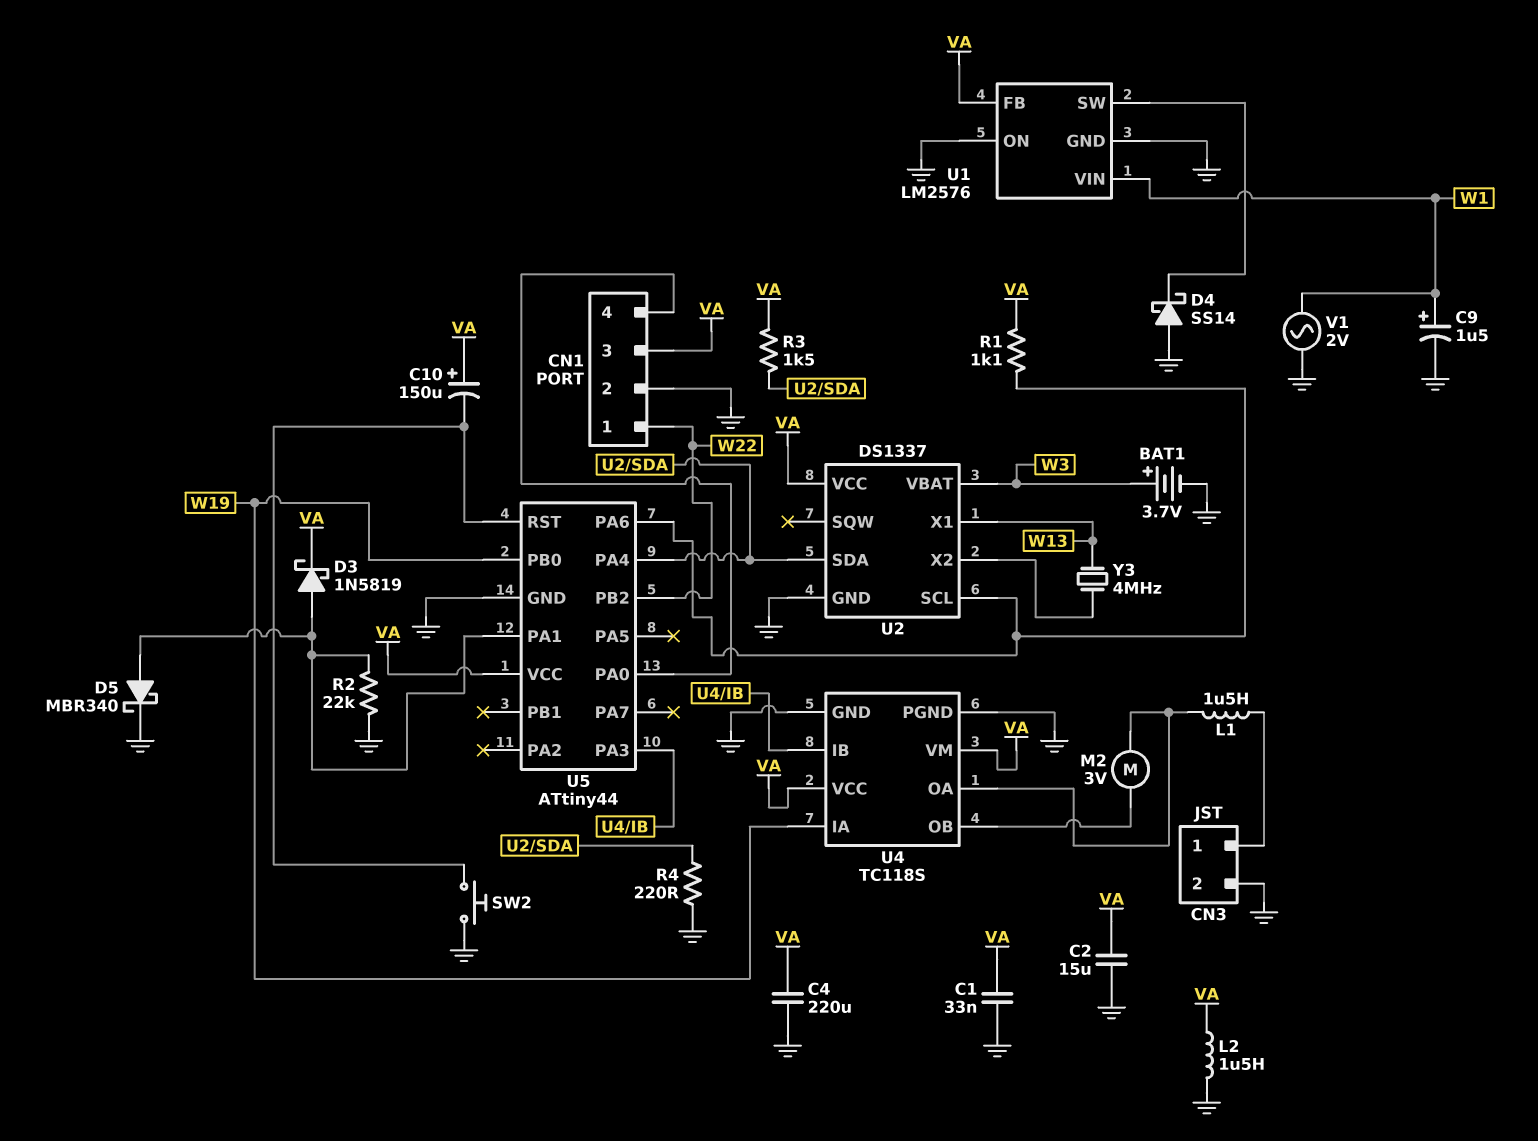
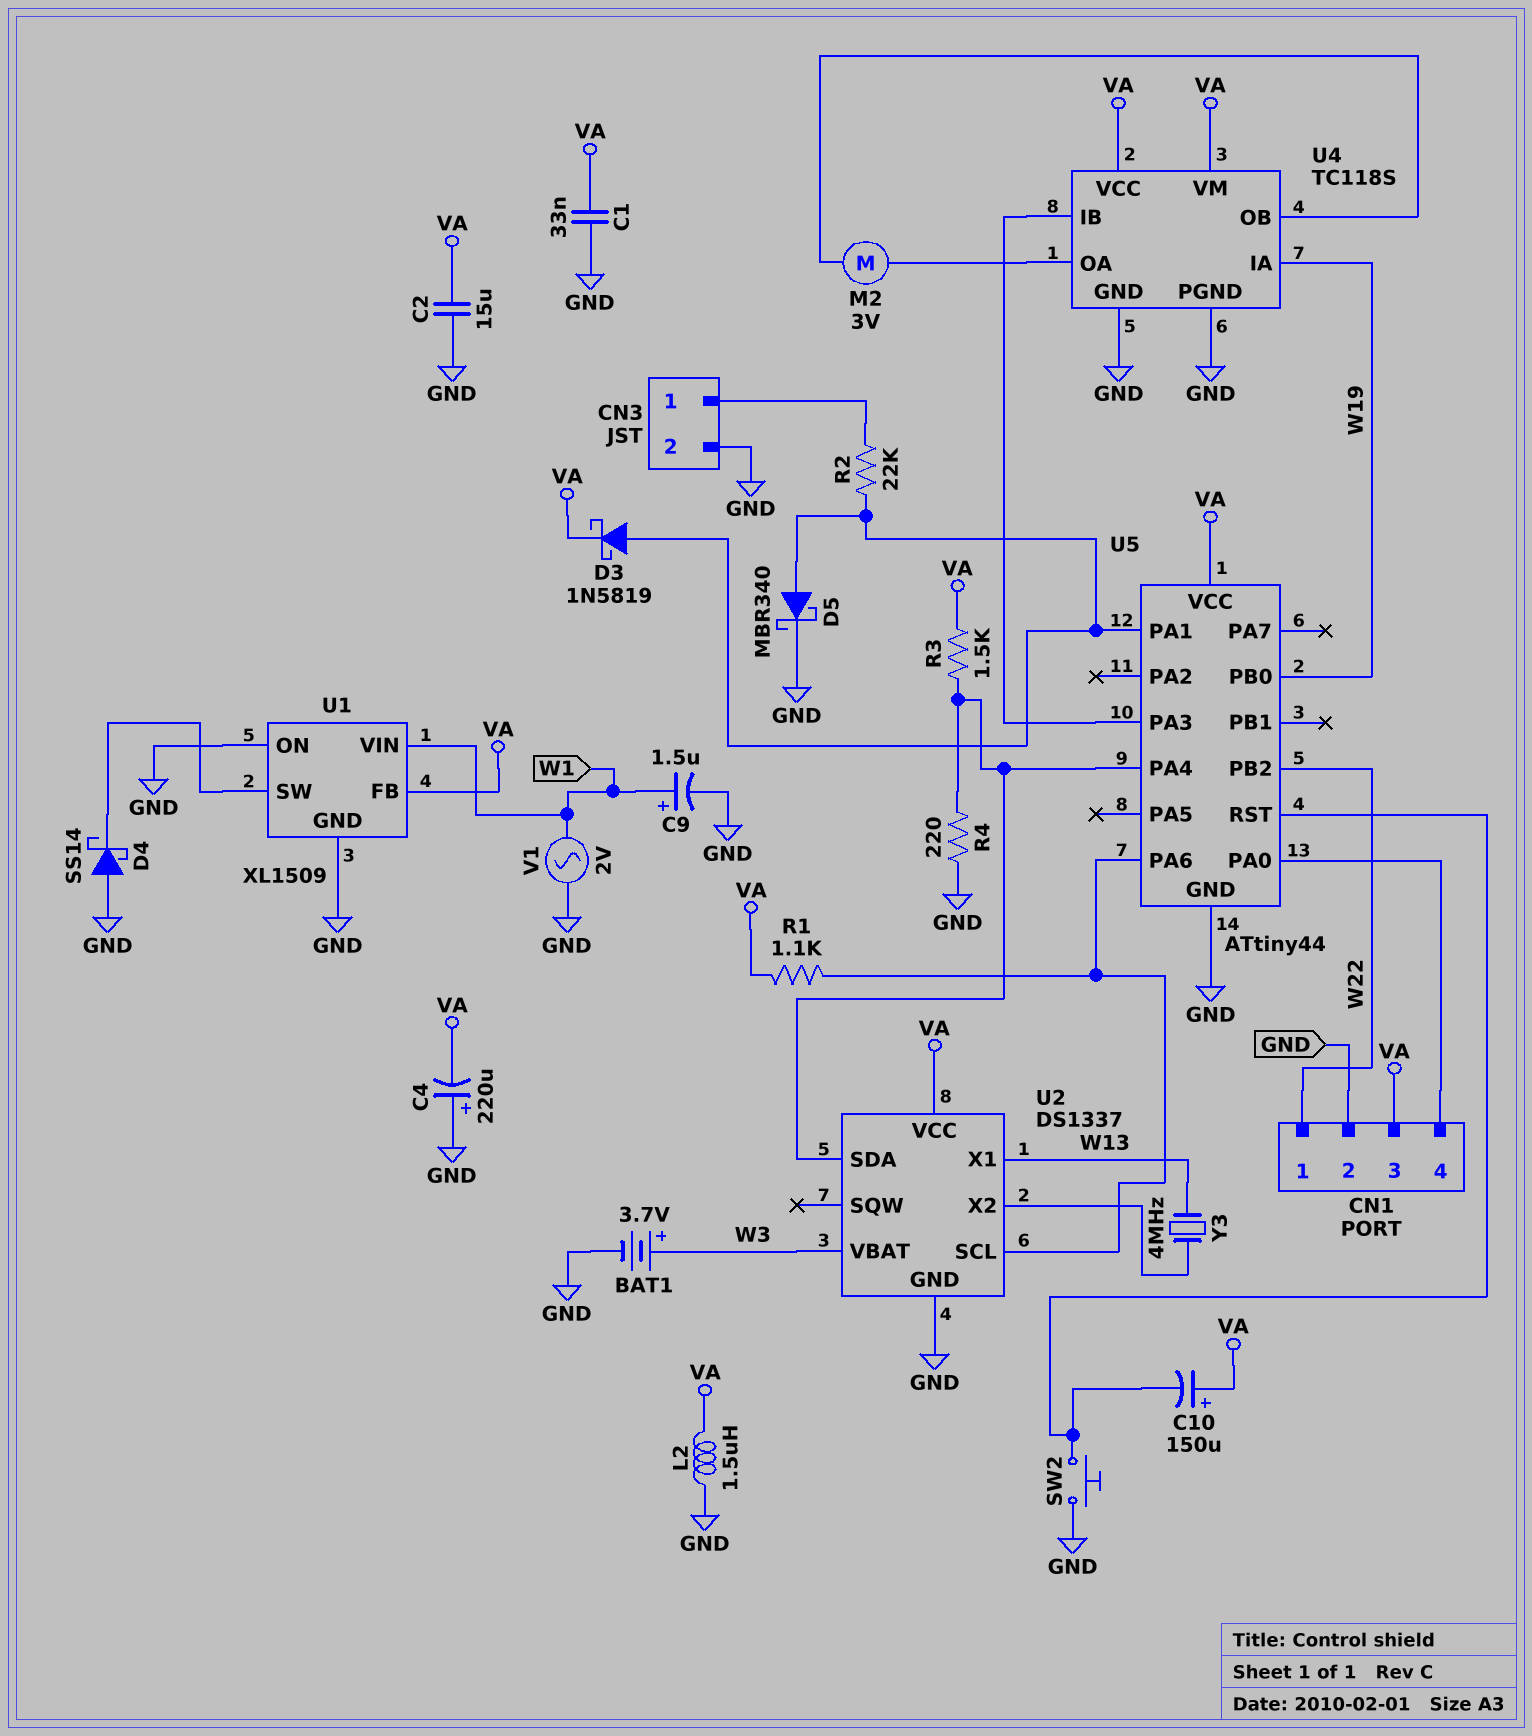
C4: 220uF (GND, VA) -> 220uF (plus GND, minus VA)
L1: 1.5uH (CN3/1, U4/OA) -> none
R2: 22k (GND, U5/PA1) -> 22k (CN3/1, U5/PA1)
U1: LM2576 -> XL1509

